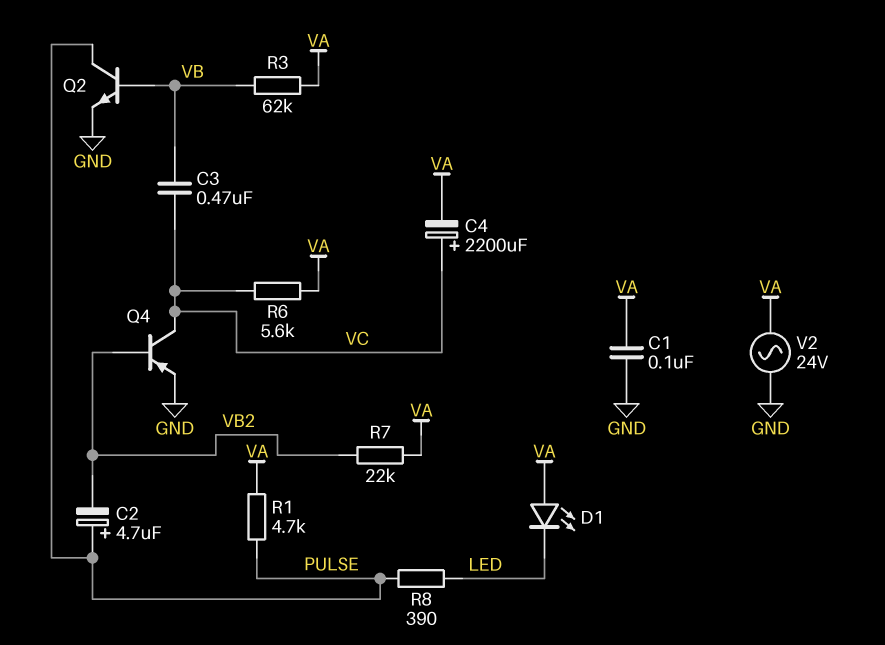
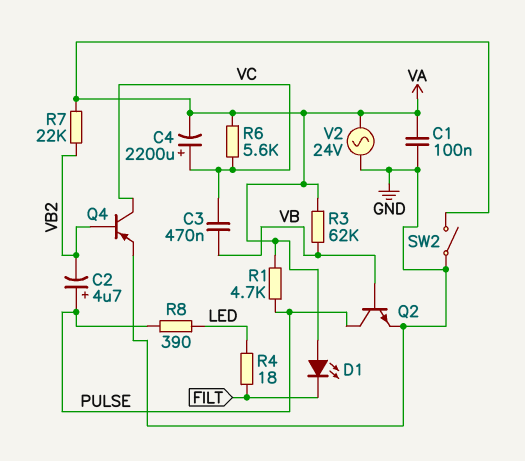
D1: LED (A VA, K LED) -> LED (A VA, K FILT)
R4: none -> 18 (FILT, LED)
SW2: none -> switch (GND, VA)

